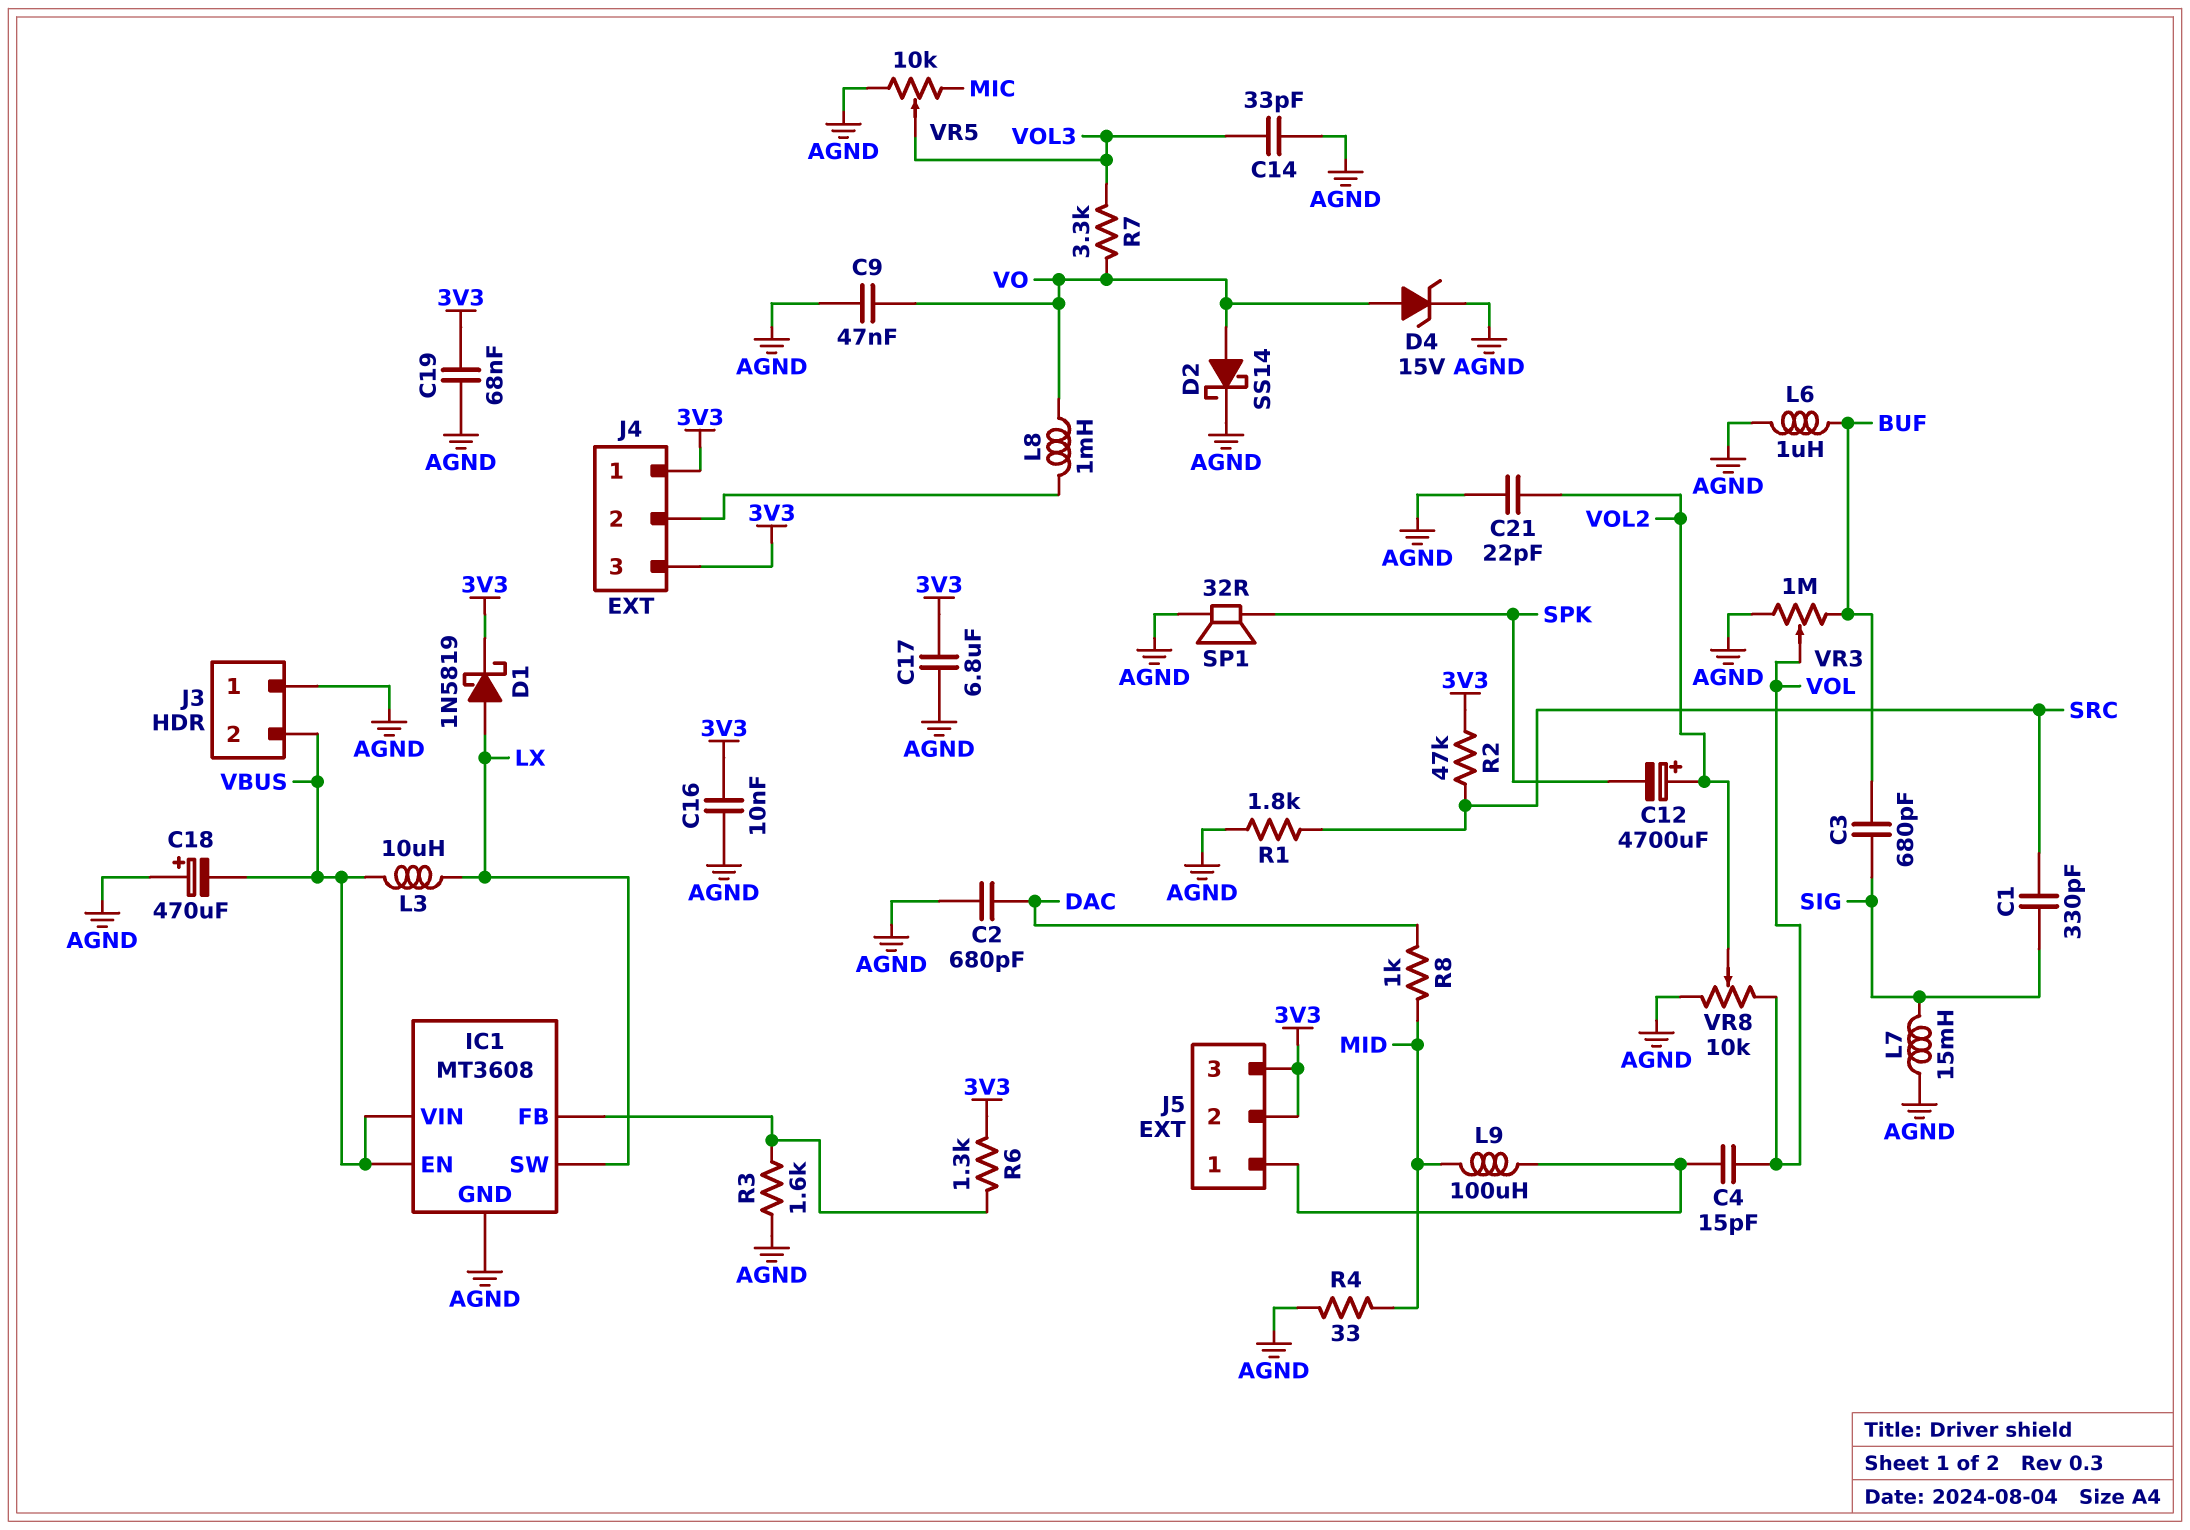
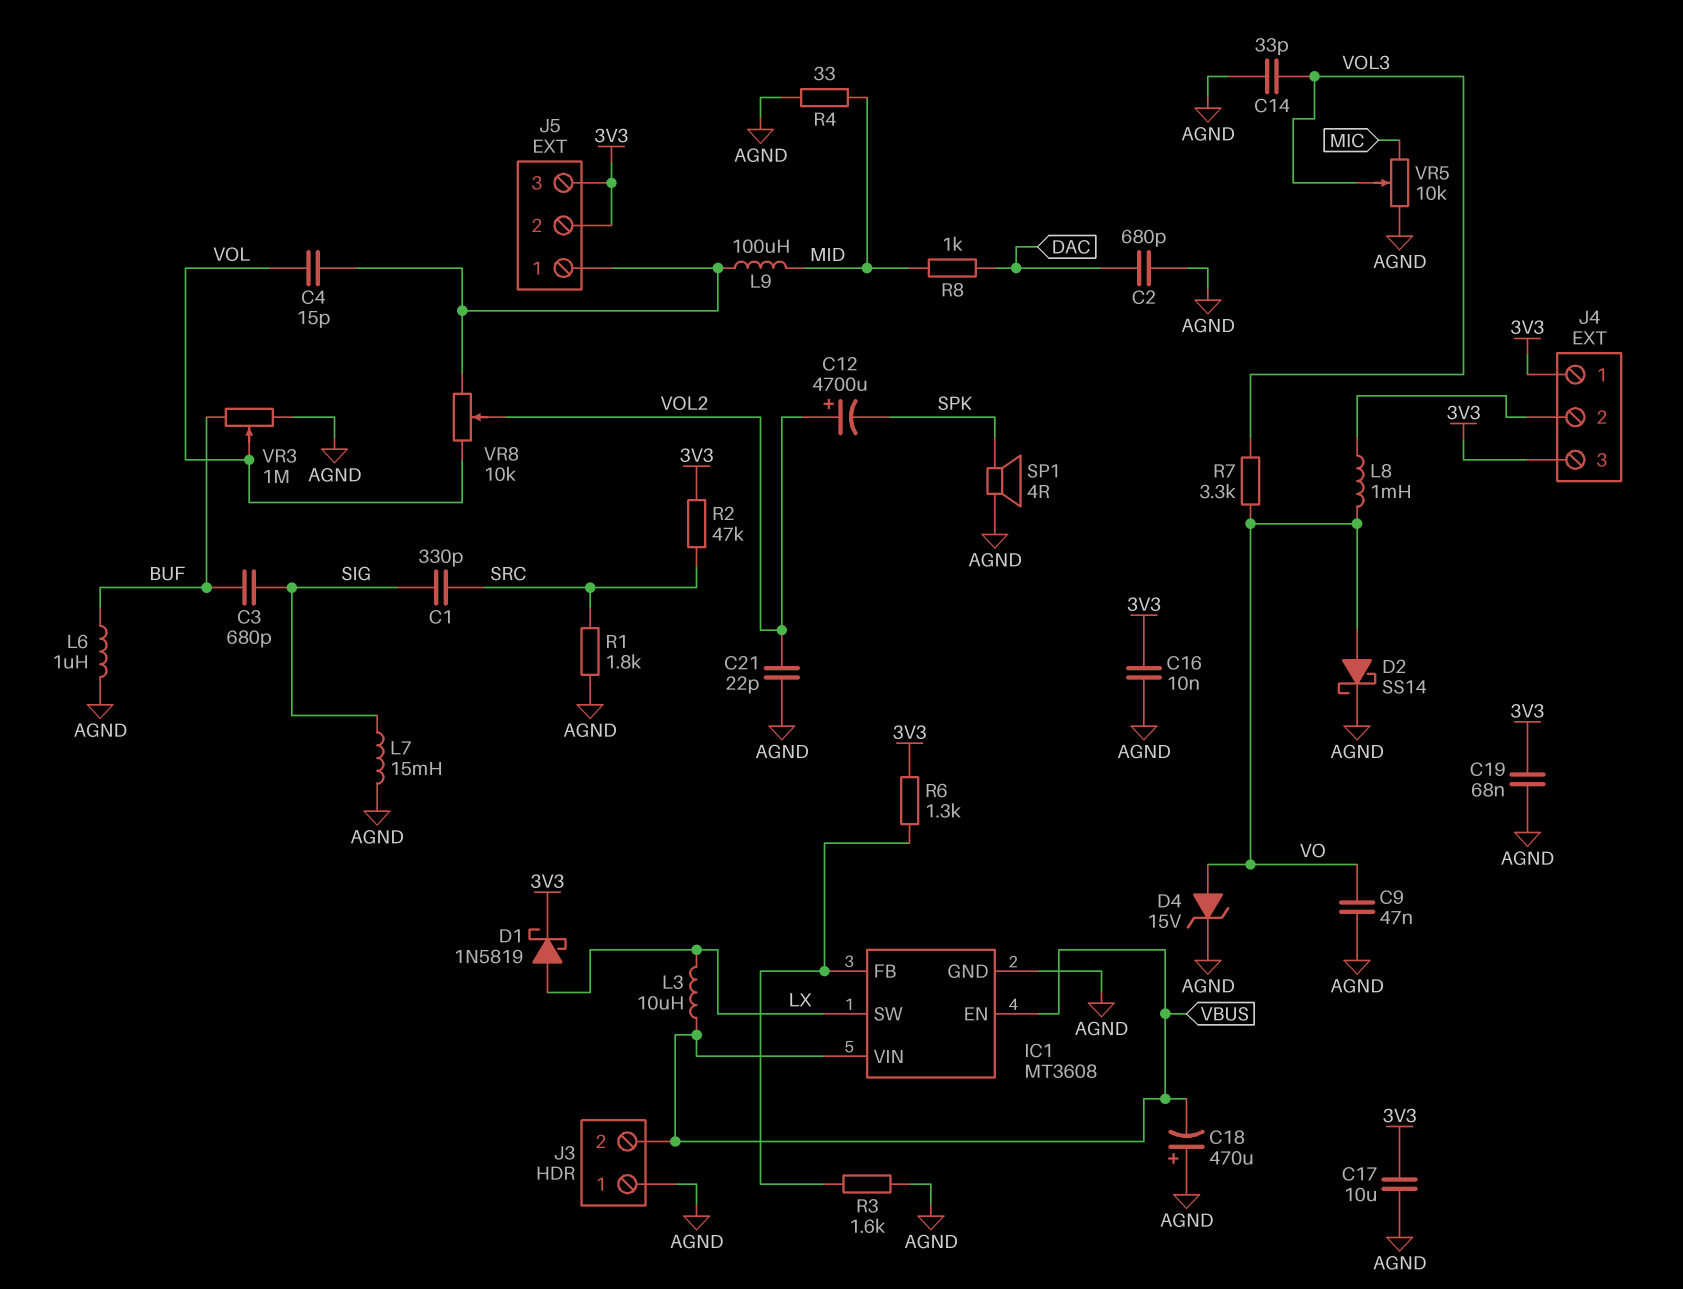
C17: 6.8uF (3V3, AGND) -> 10uF (3V3, AGND)
SP1: speaker 32R (AGND, SPK) -> speaker 4R (AGND, SPK)
VR8: 10k (AGND, VOL, wiper VOL2) -> 10k (J5/1, VOL, wiper VOL2)

